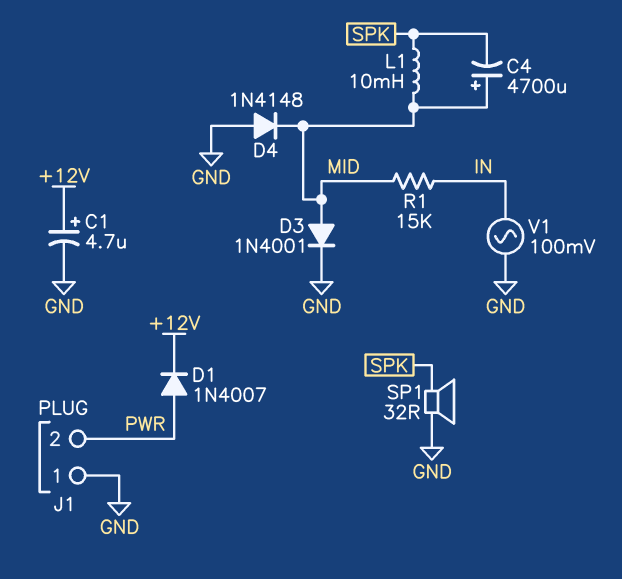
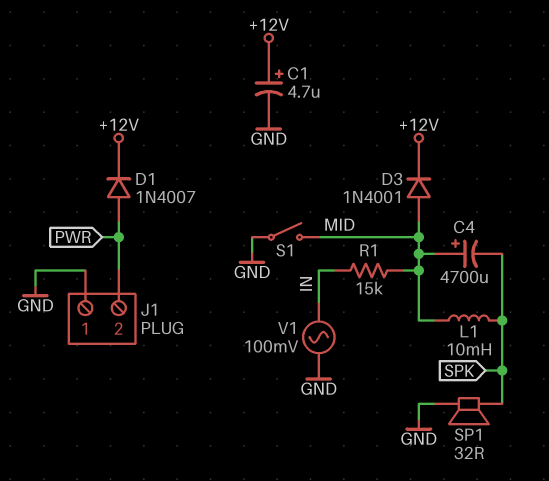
D3: diode 1N4001 (A MID, K GND) -> diode 1N4001 (A MID, K +12V)
D4: diode 1N4148 (A GND, K MID) -> none
S1: none -> switch (GND, MID)

